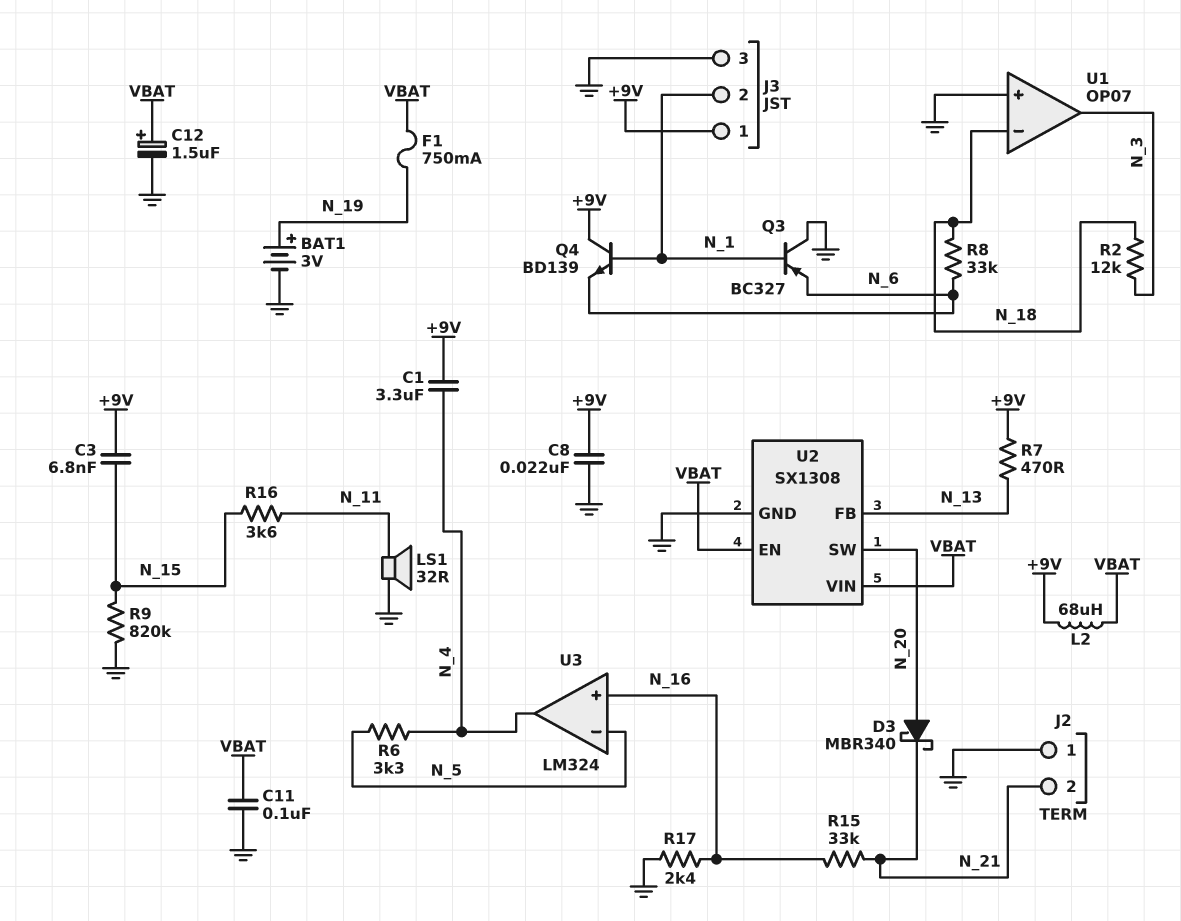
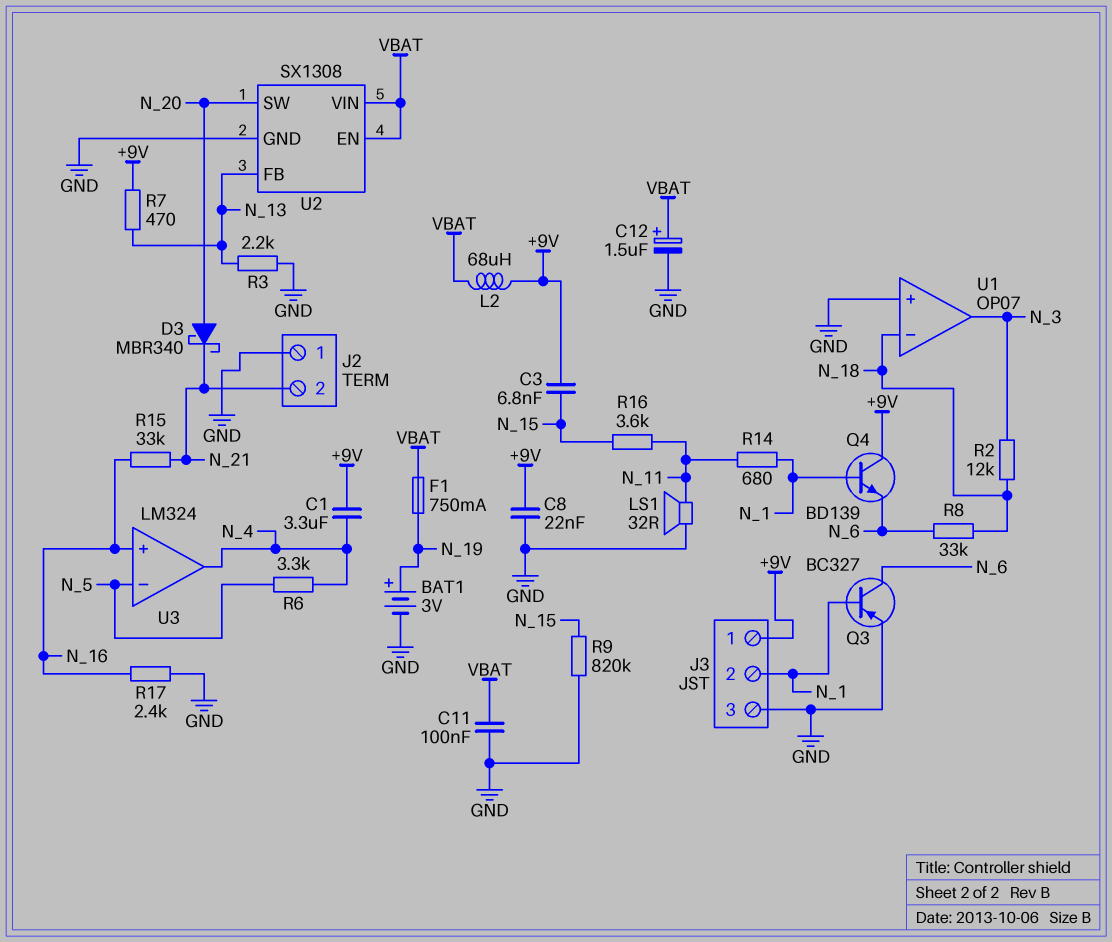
Q3: PNP BC327 (B N_1, C GND, E N_6) -> PNP BC327 (B N_1, C N_6, E GND)
R3: none -> 2.2k (GND, N_13)
R14: none -> 680 (N_1, N_11)

